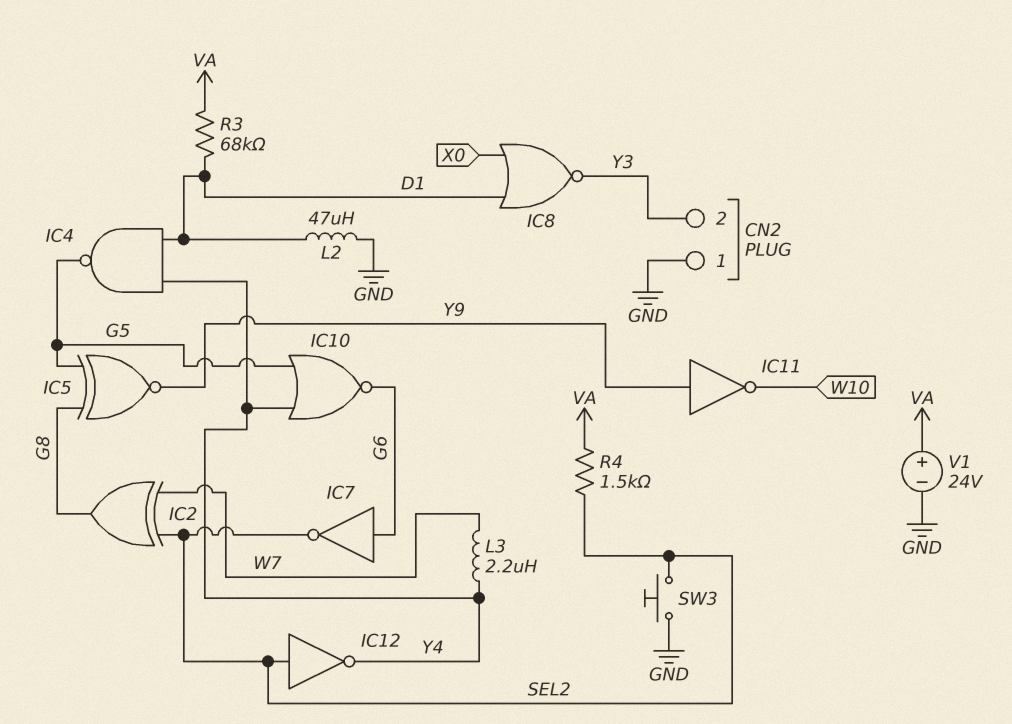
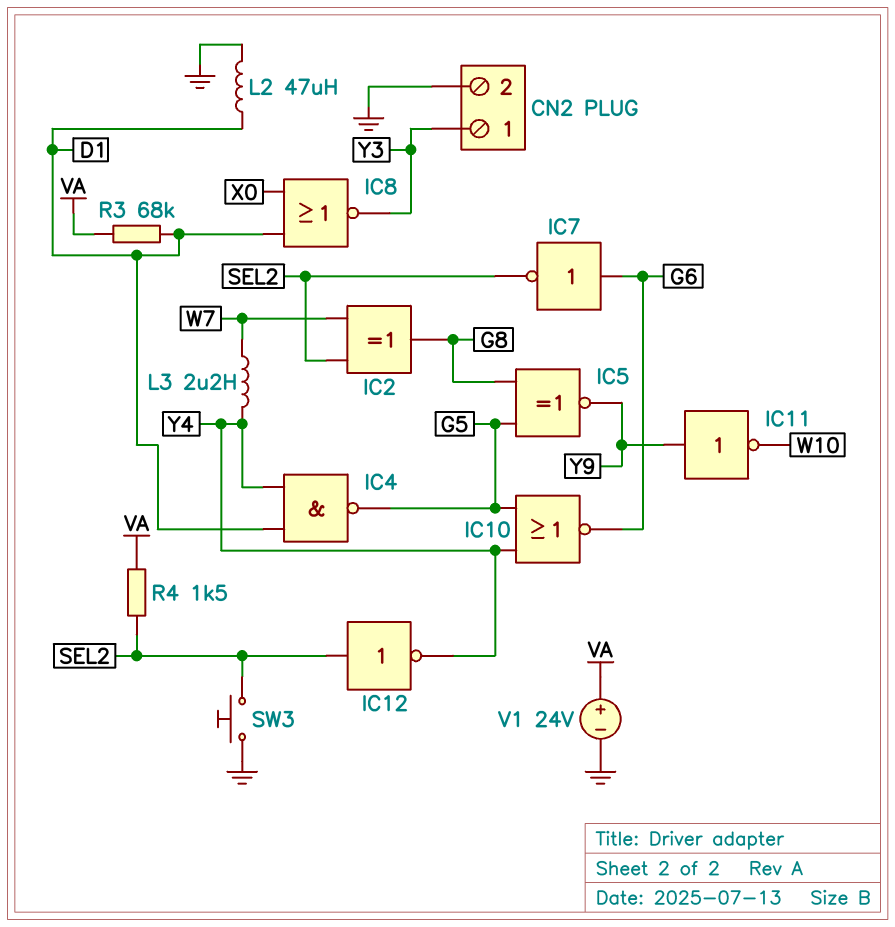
CN2 pin 1: GND -> Y3
CN2 pin 2: Y3 -> GND

